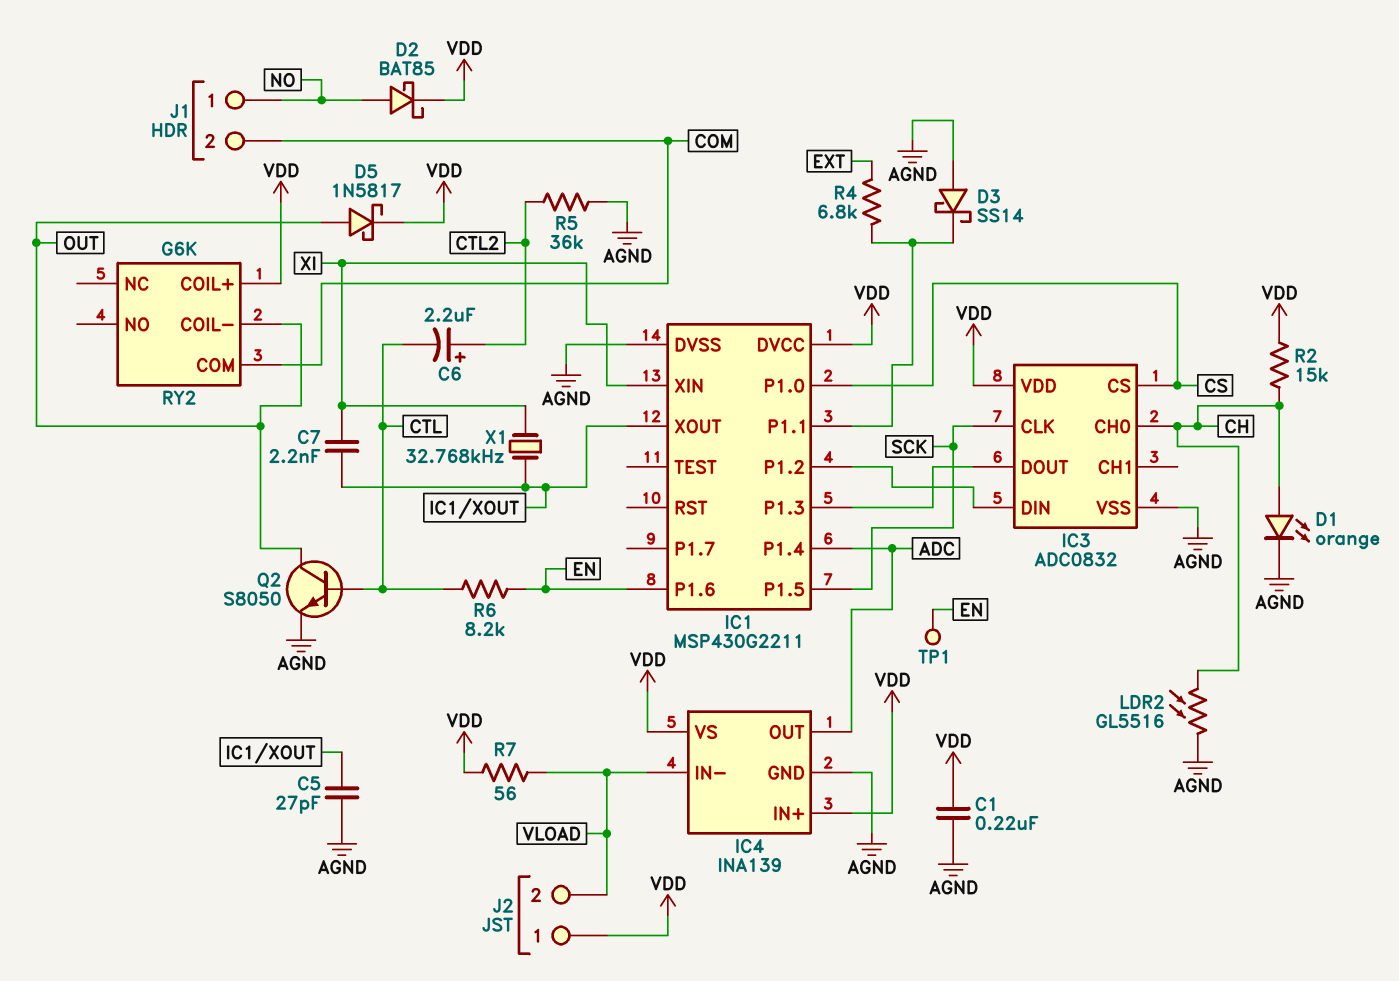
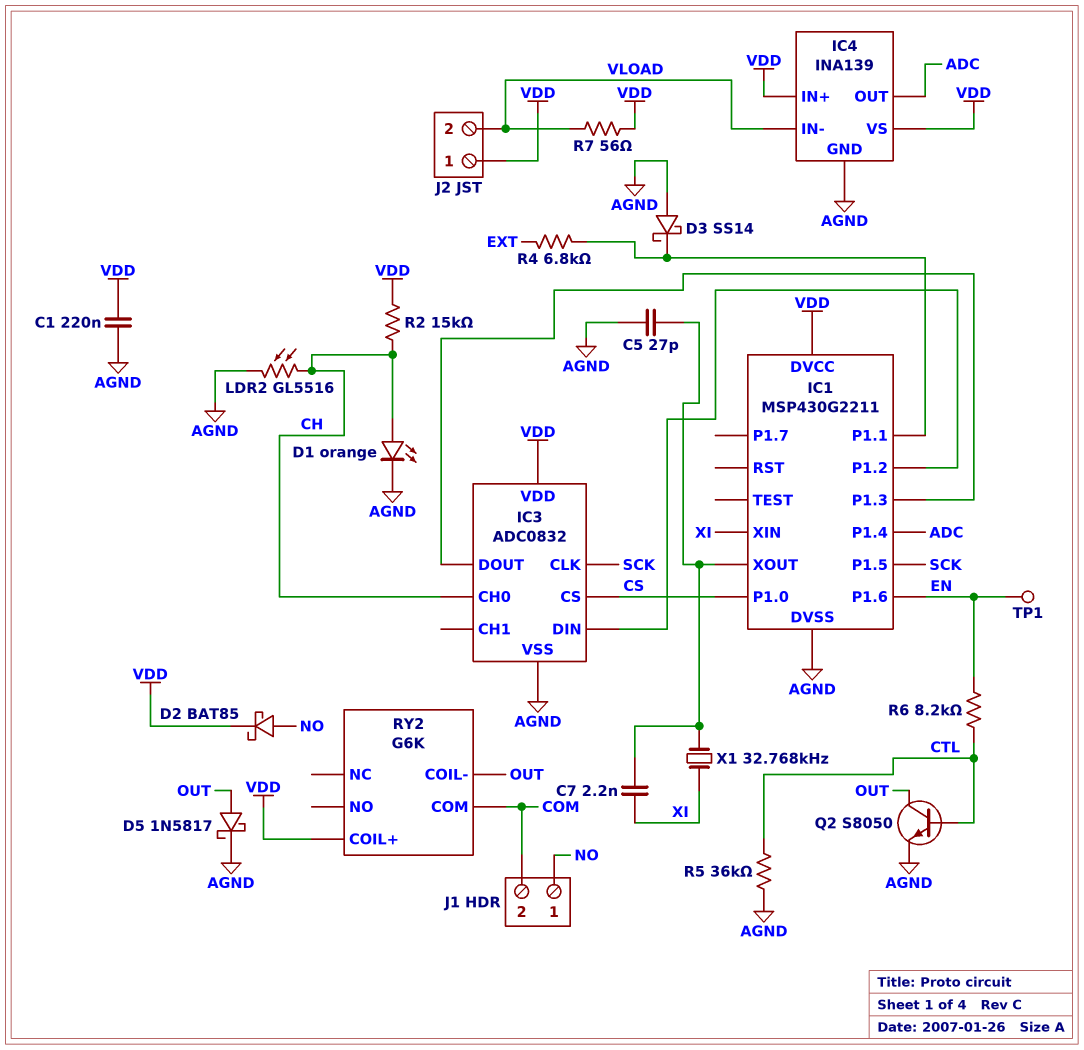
C6: 2.2uF (plus CTL2, minus CTL) -> none
D5: schottky 1N5817 (A OUT, K VDD) -> schottky 1N5817 (A OUT, K AGND)
R5: 36k (AGND, CTL2) -> 36k (AGND, CTL)

